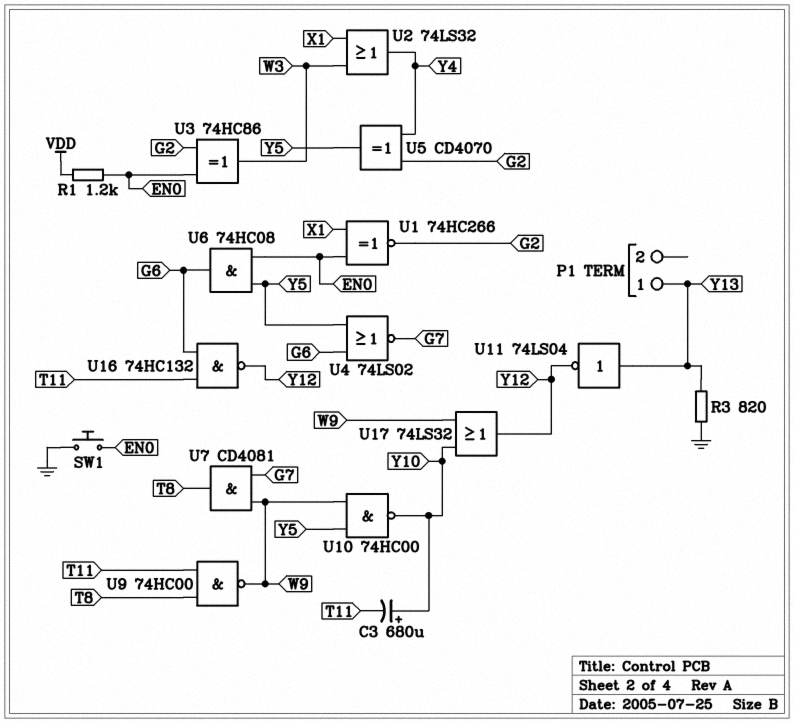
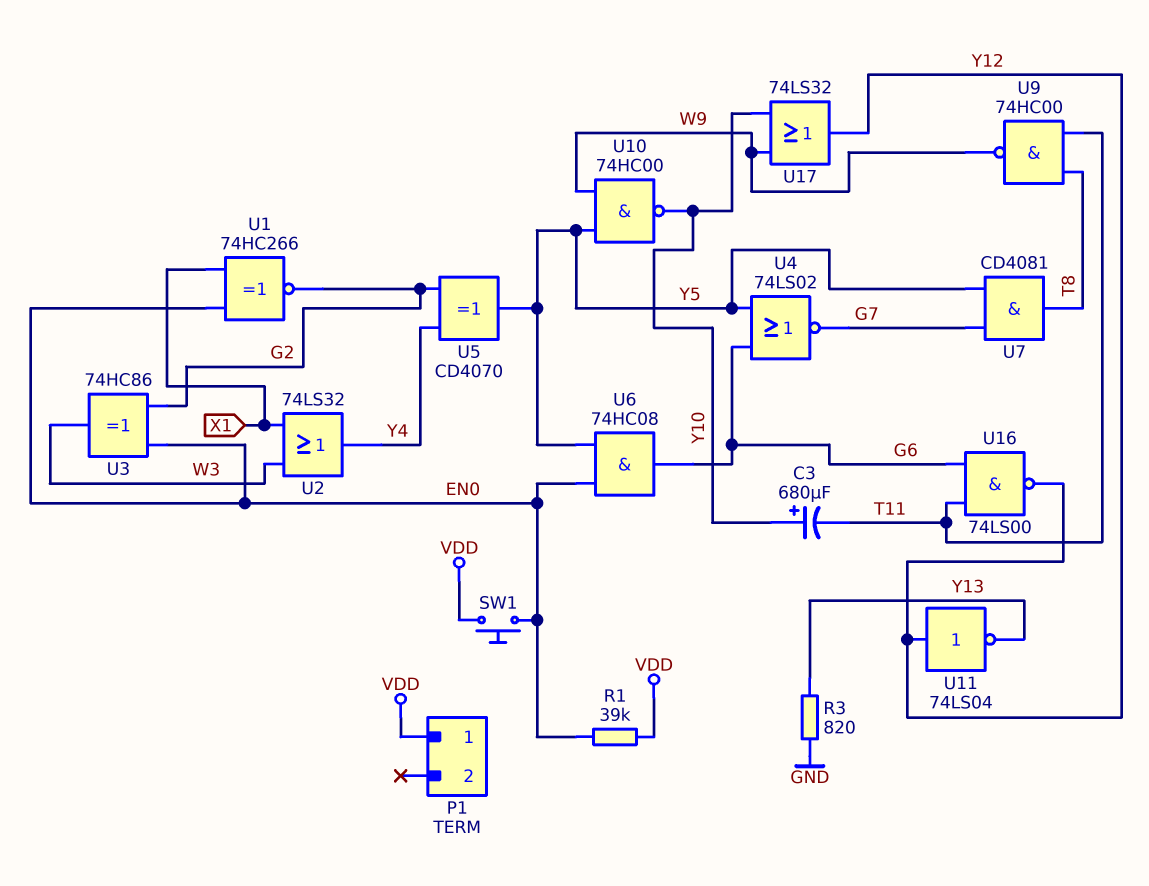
P1 pin 1: Y13 -> VDD
R1: 1.2k (EN0, VDD) -> 39k (EN0, VDD)
SW1: button (EN0, GND) -> button (EN0, VDD)
U7: AND CD4081 (in G7, in W9, out T8) -> AND CD4081 (in G7, in Y5, out T8)
U11: NOT 74LS04 (in Y13, out Y12) -> NOT 74LS04 (in Y12, out Y13)
U16: NAND 74HC132 (in G6, in T11, out Y12) -> NAND 74LS00 (in G6, in T11, out Y12)

